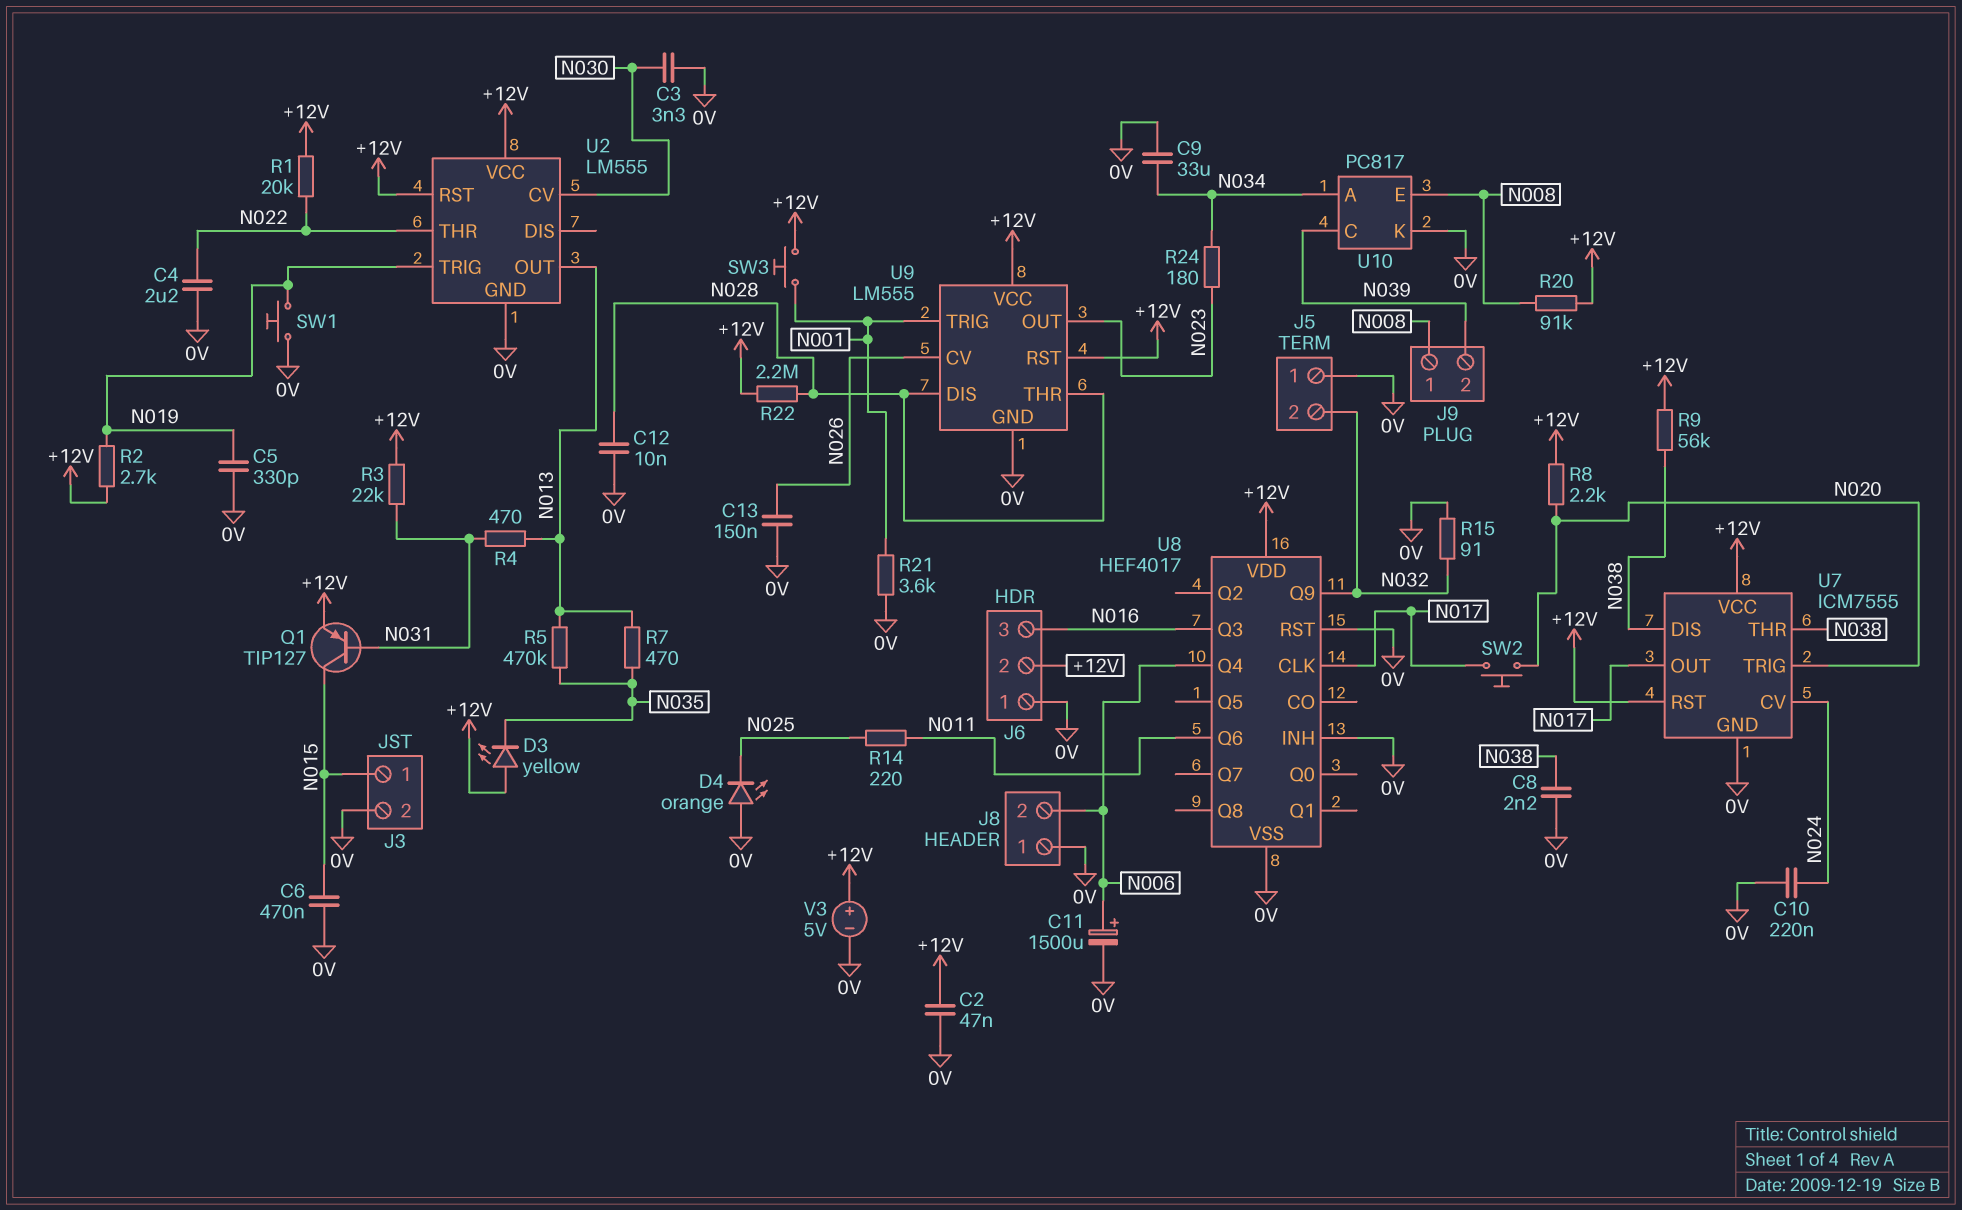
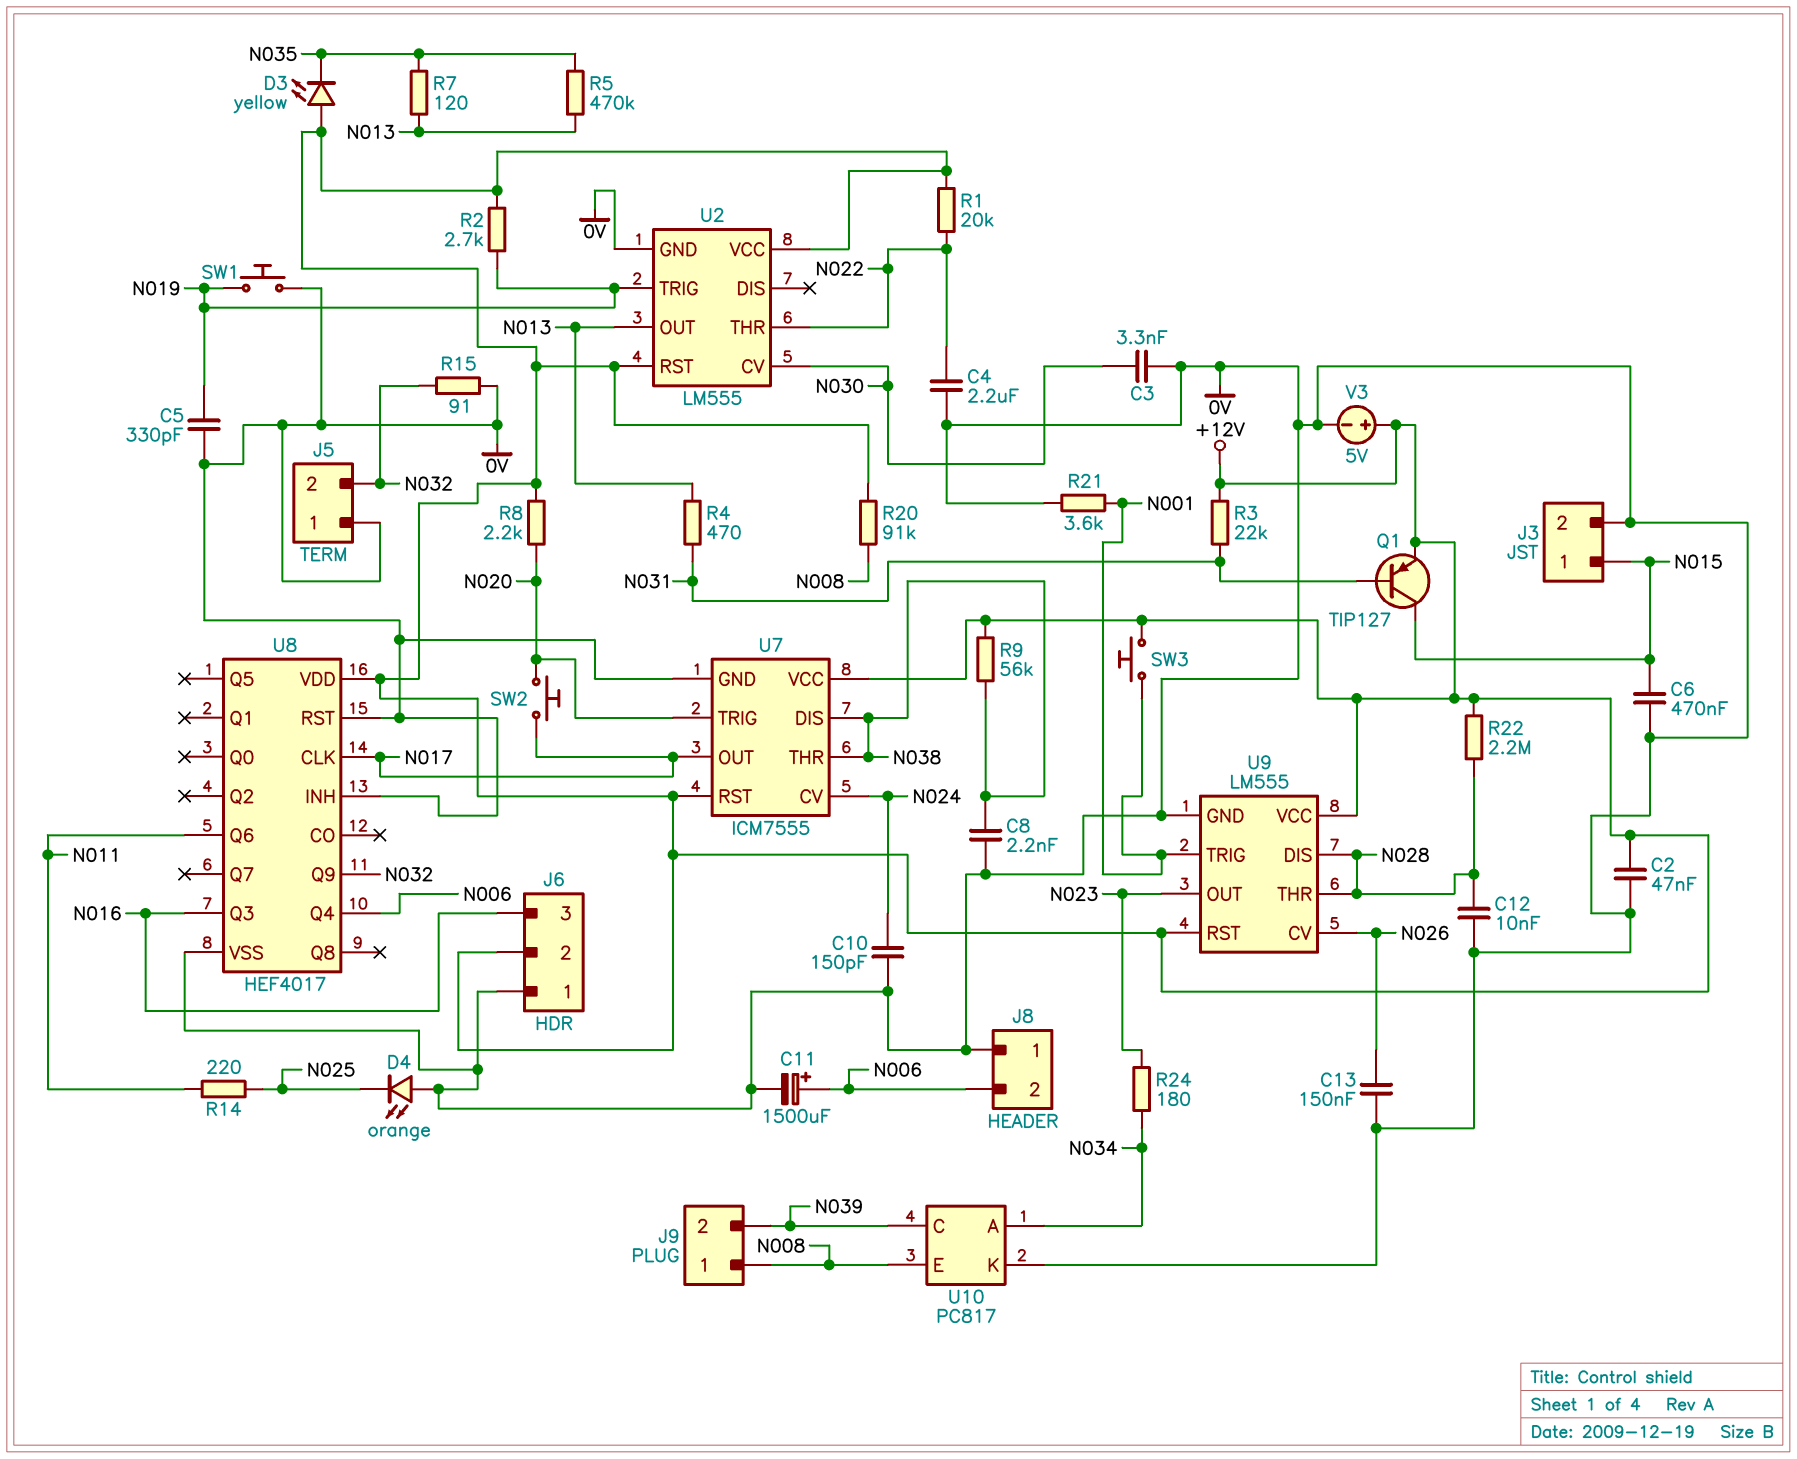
C9: 33uF (0V, N034) -> none
C10: 220nF (0V, N024) -> 150pF (0V, N024)
R7: 470 (N013, N035) -> 120 (N013, N035)

